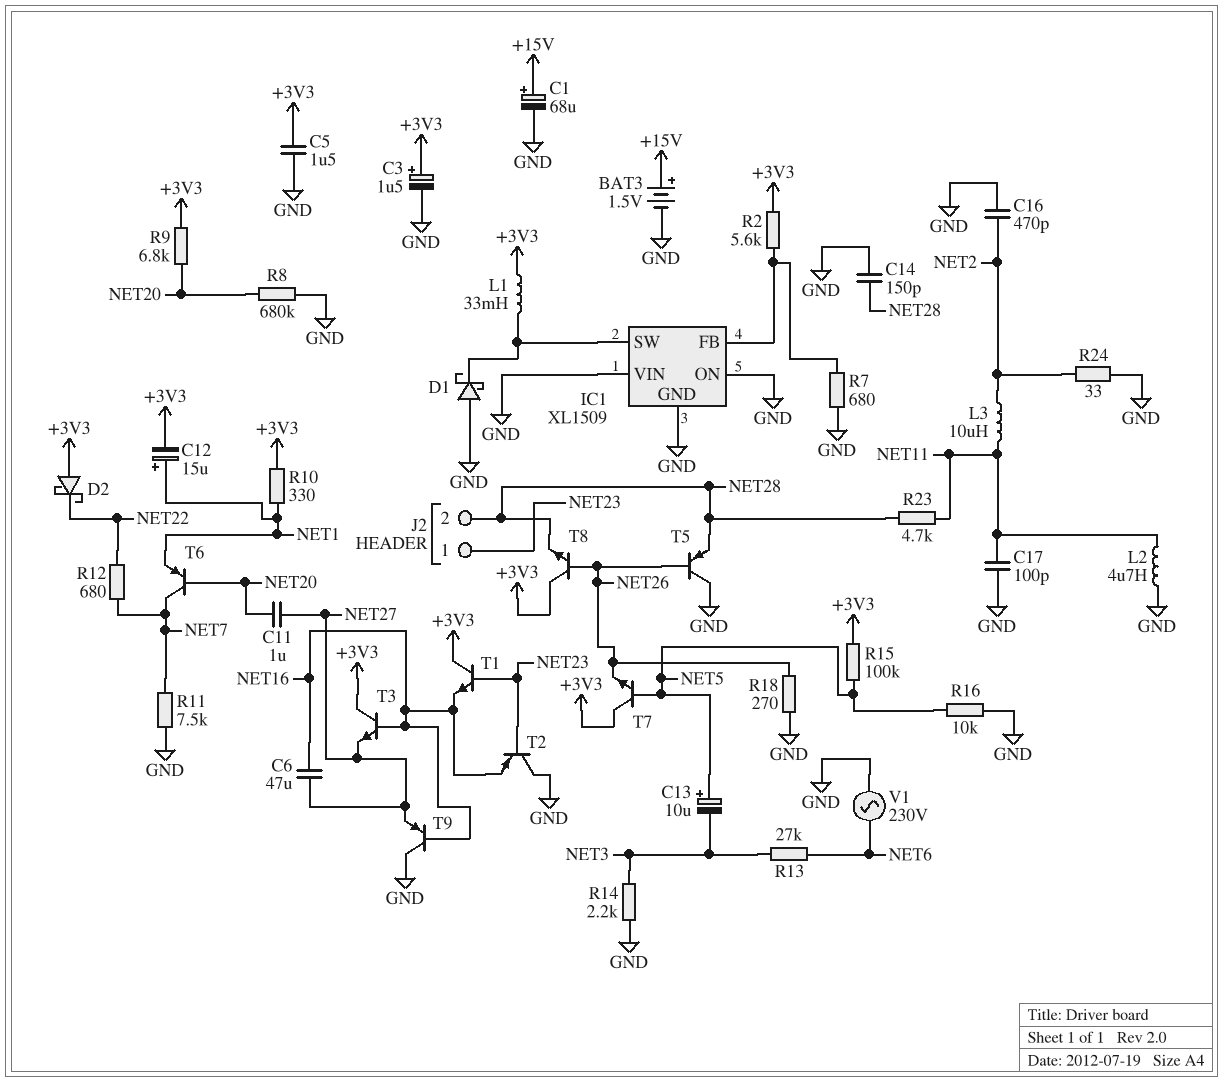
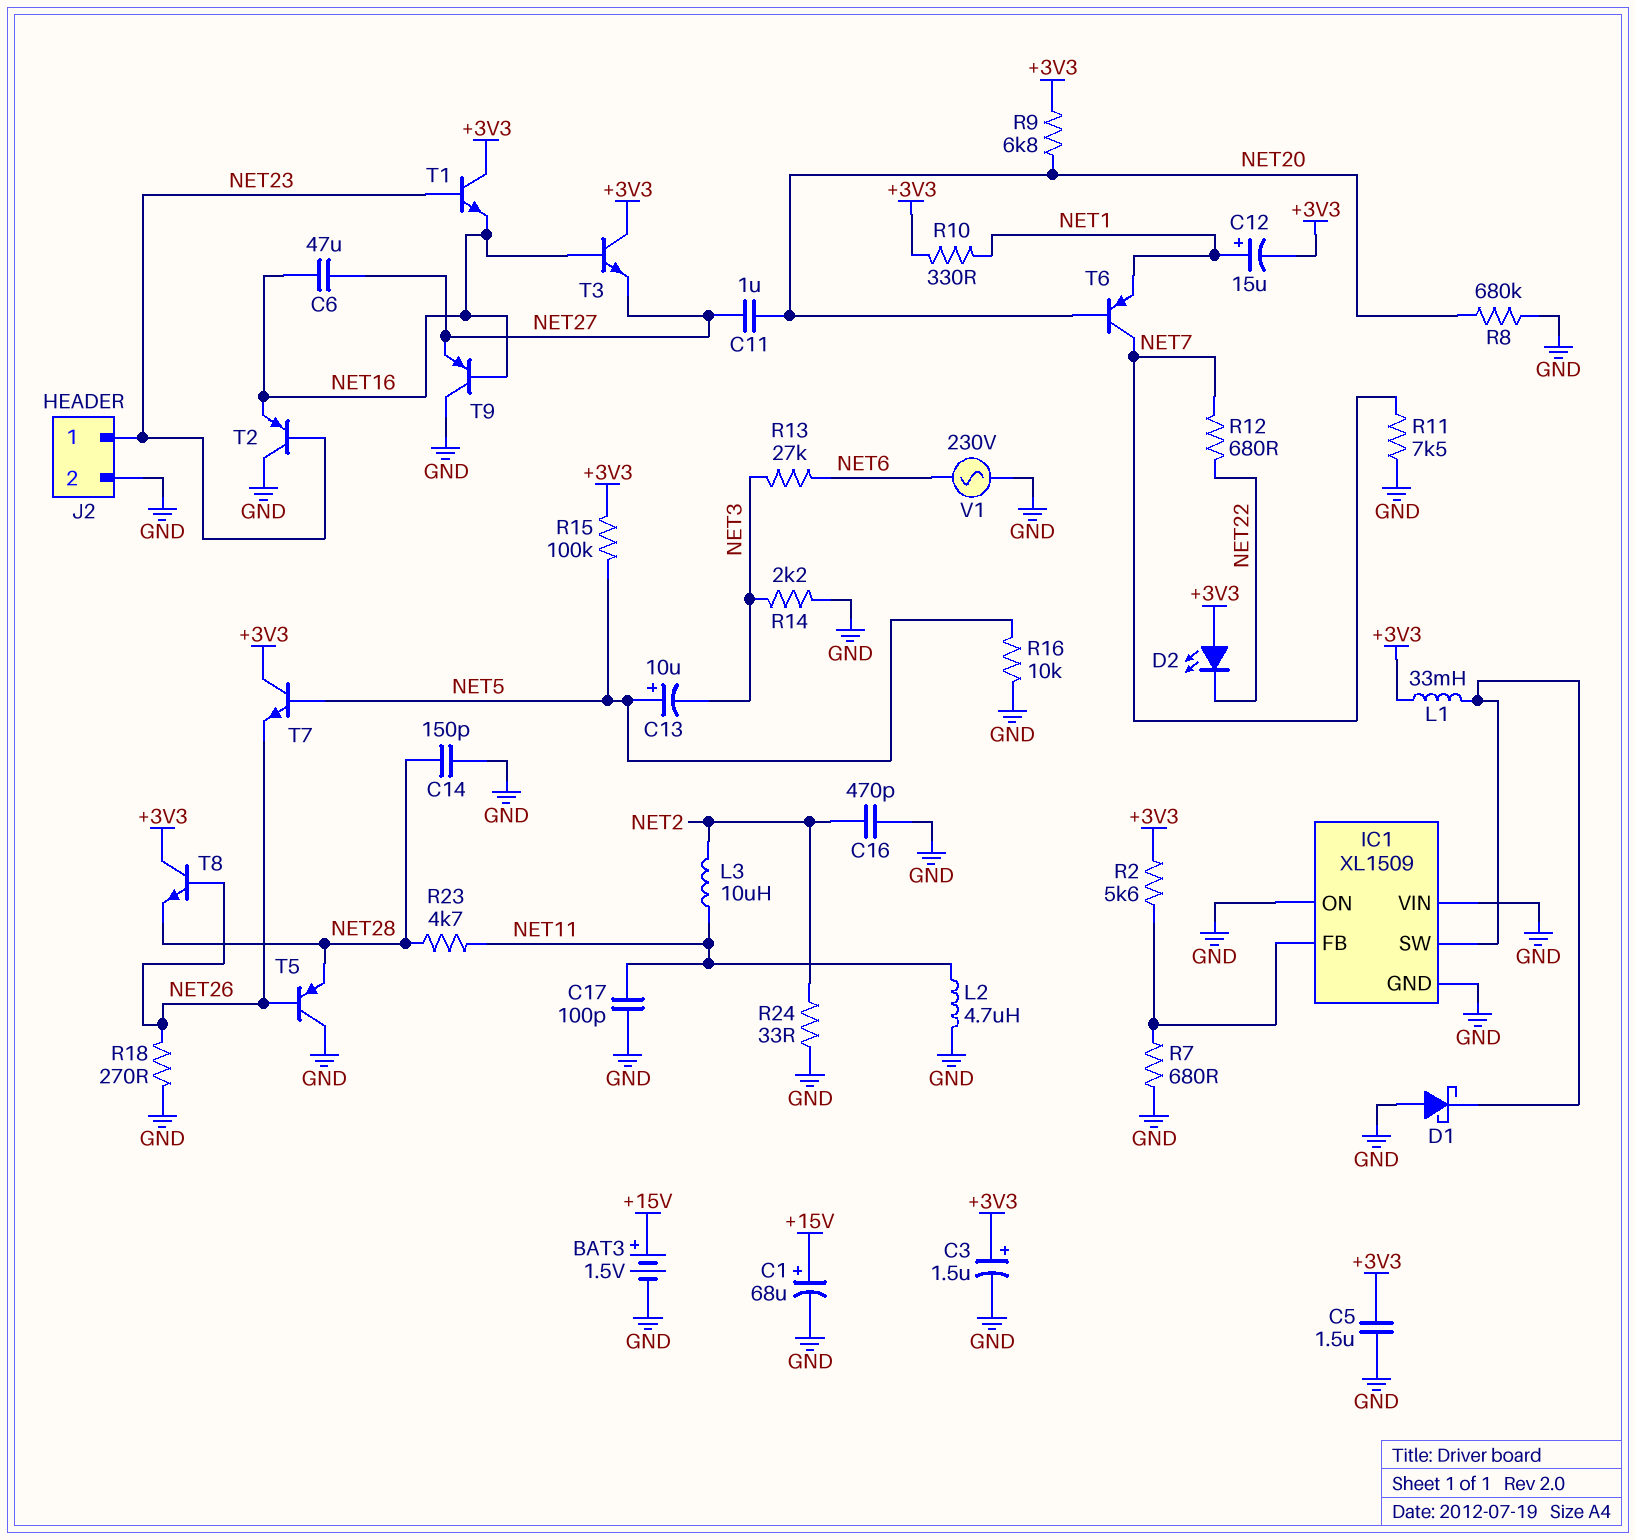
D2: schottky (A +3V3, K NET22) -> LED (A +3V3, K NET22)
J2 pin 2: NET28 -> GND

